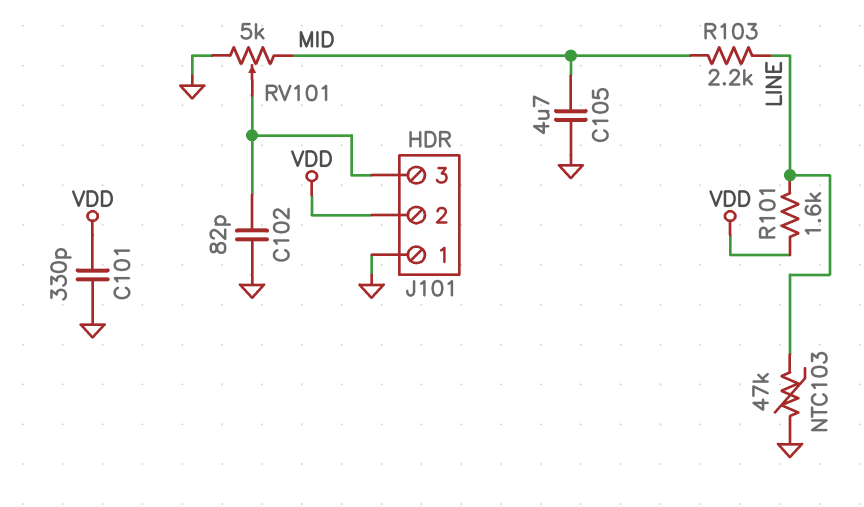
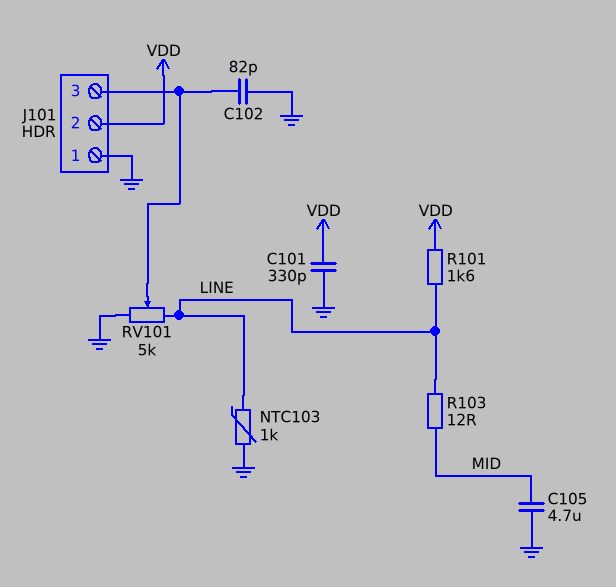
NTC103: 47k (GND, LINE) -> 1k (GND, LINE)
R103: 2.2k (LINE, MID) -> 12 (LINE, MID)
RV101: 5k (GND, MID, wiper J101/3) -> 5k (GND, LINE, wiper J101/3)

